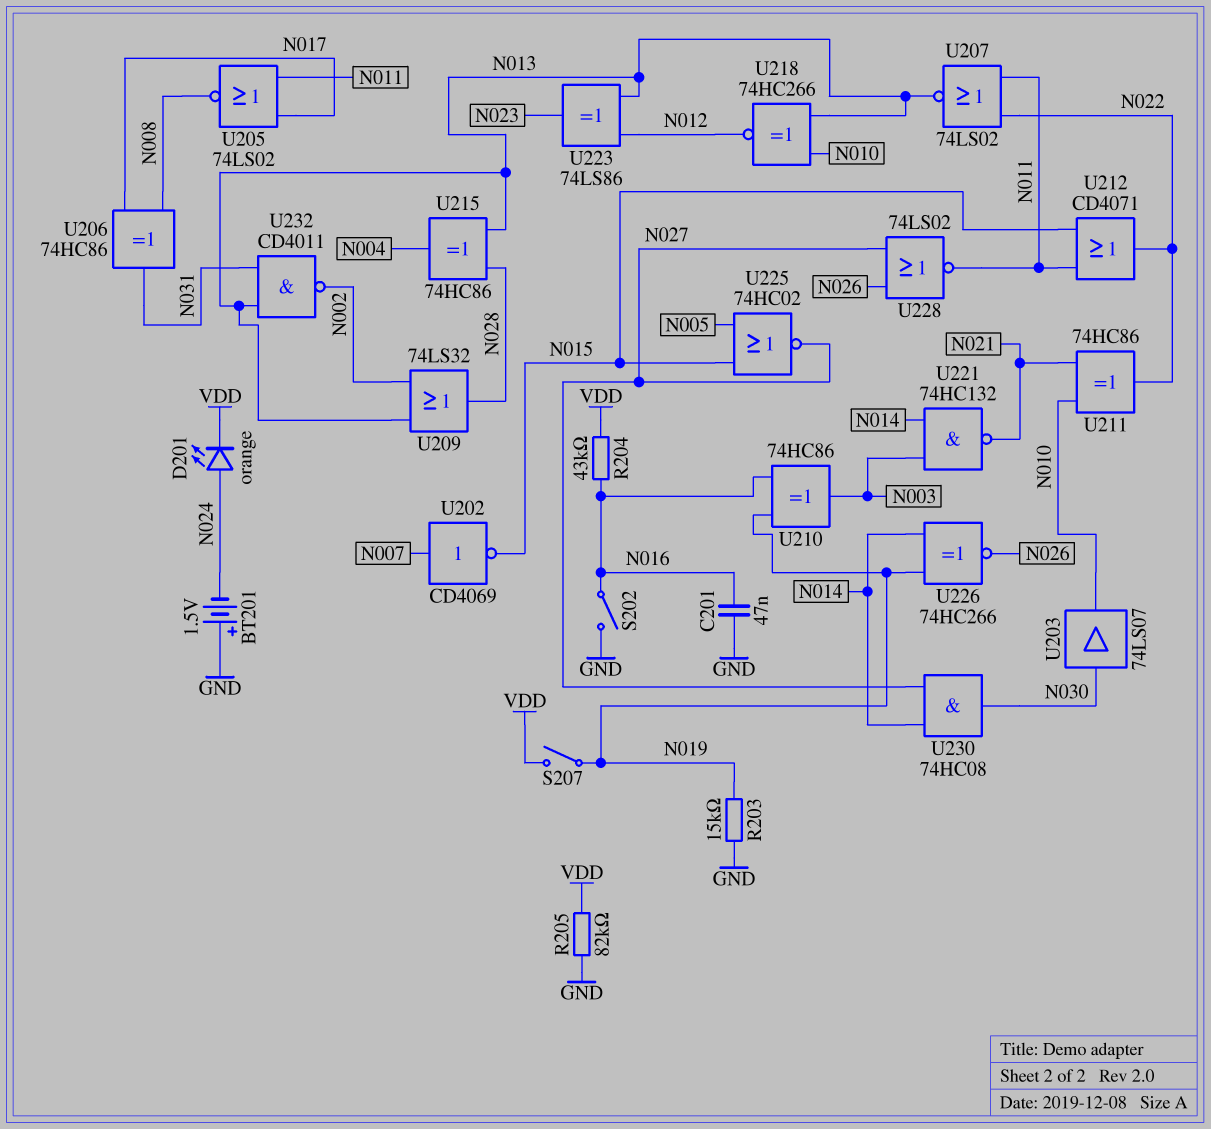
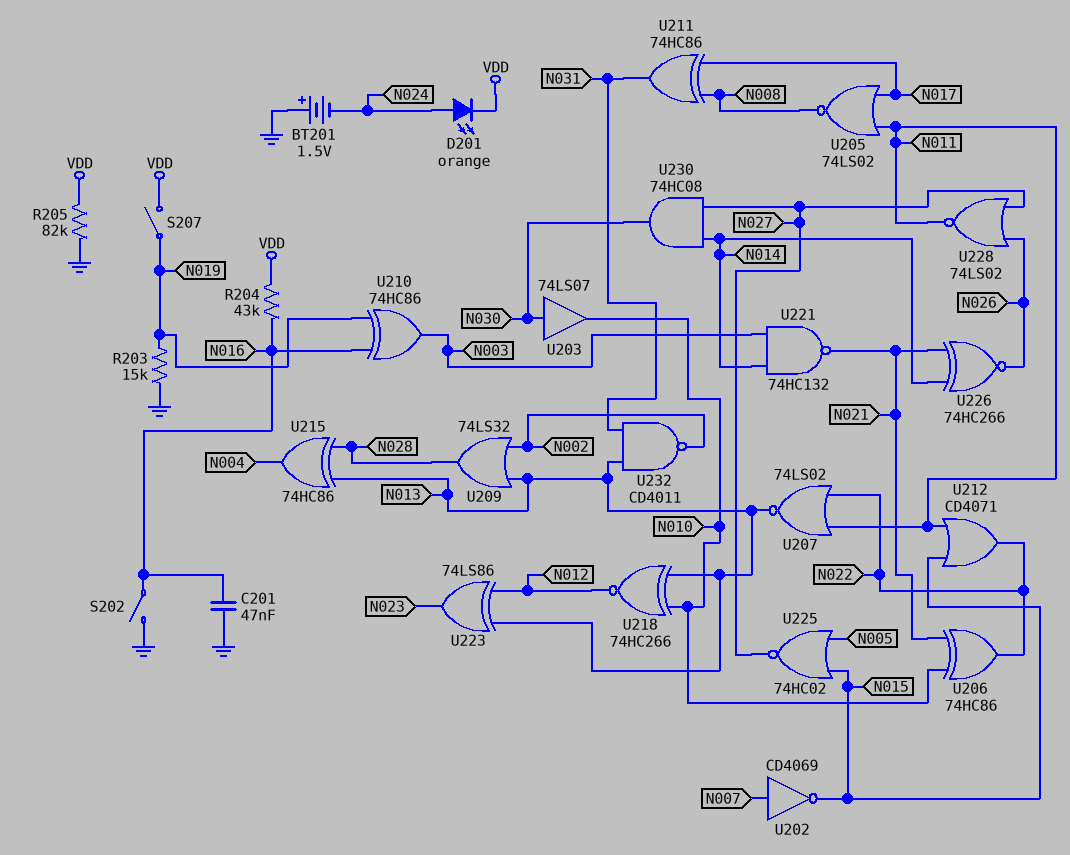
U206: XOR 74HC86 (in N008, in N017, out N031) -> XOR 74HC86 (in N010, in N021, out N022)
U211: XOR 74HC86 (in N010, in N021, out N022) -> XOR 74HC86 (in N008, in N017, out N031)
U226: XNOR 74HC266 (in N014, in N019, out N026) -> XNOR 74HC266 (in N014, in N021, out N026)

